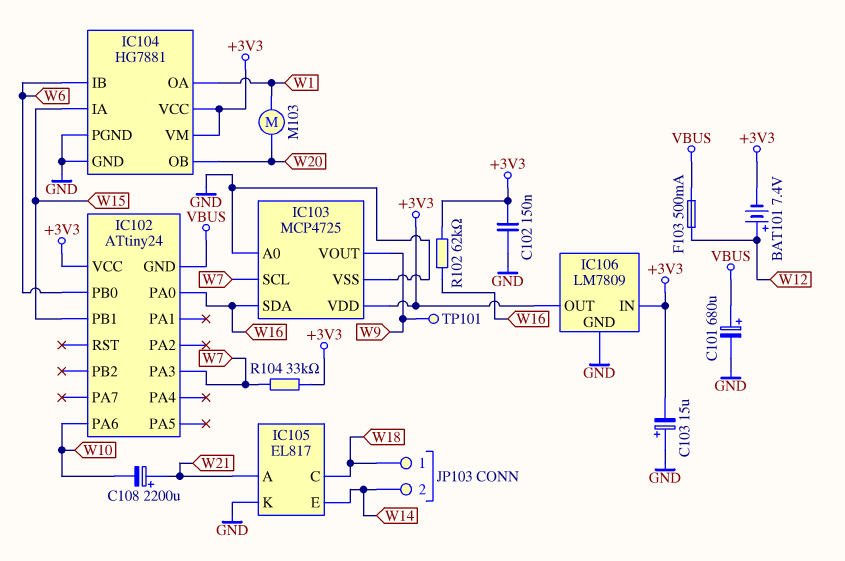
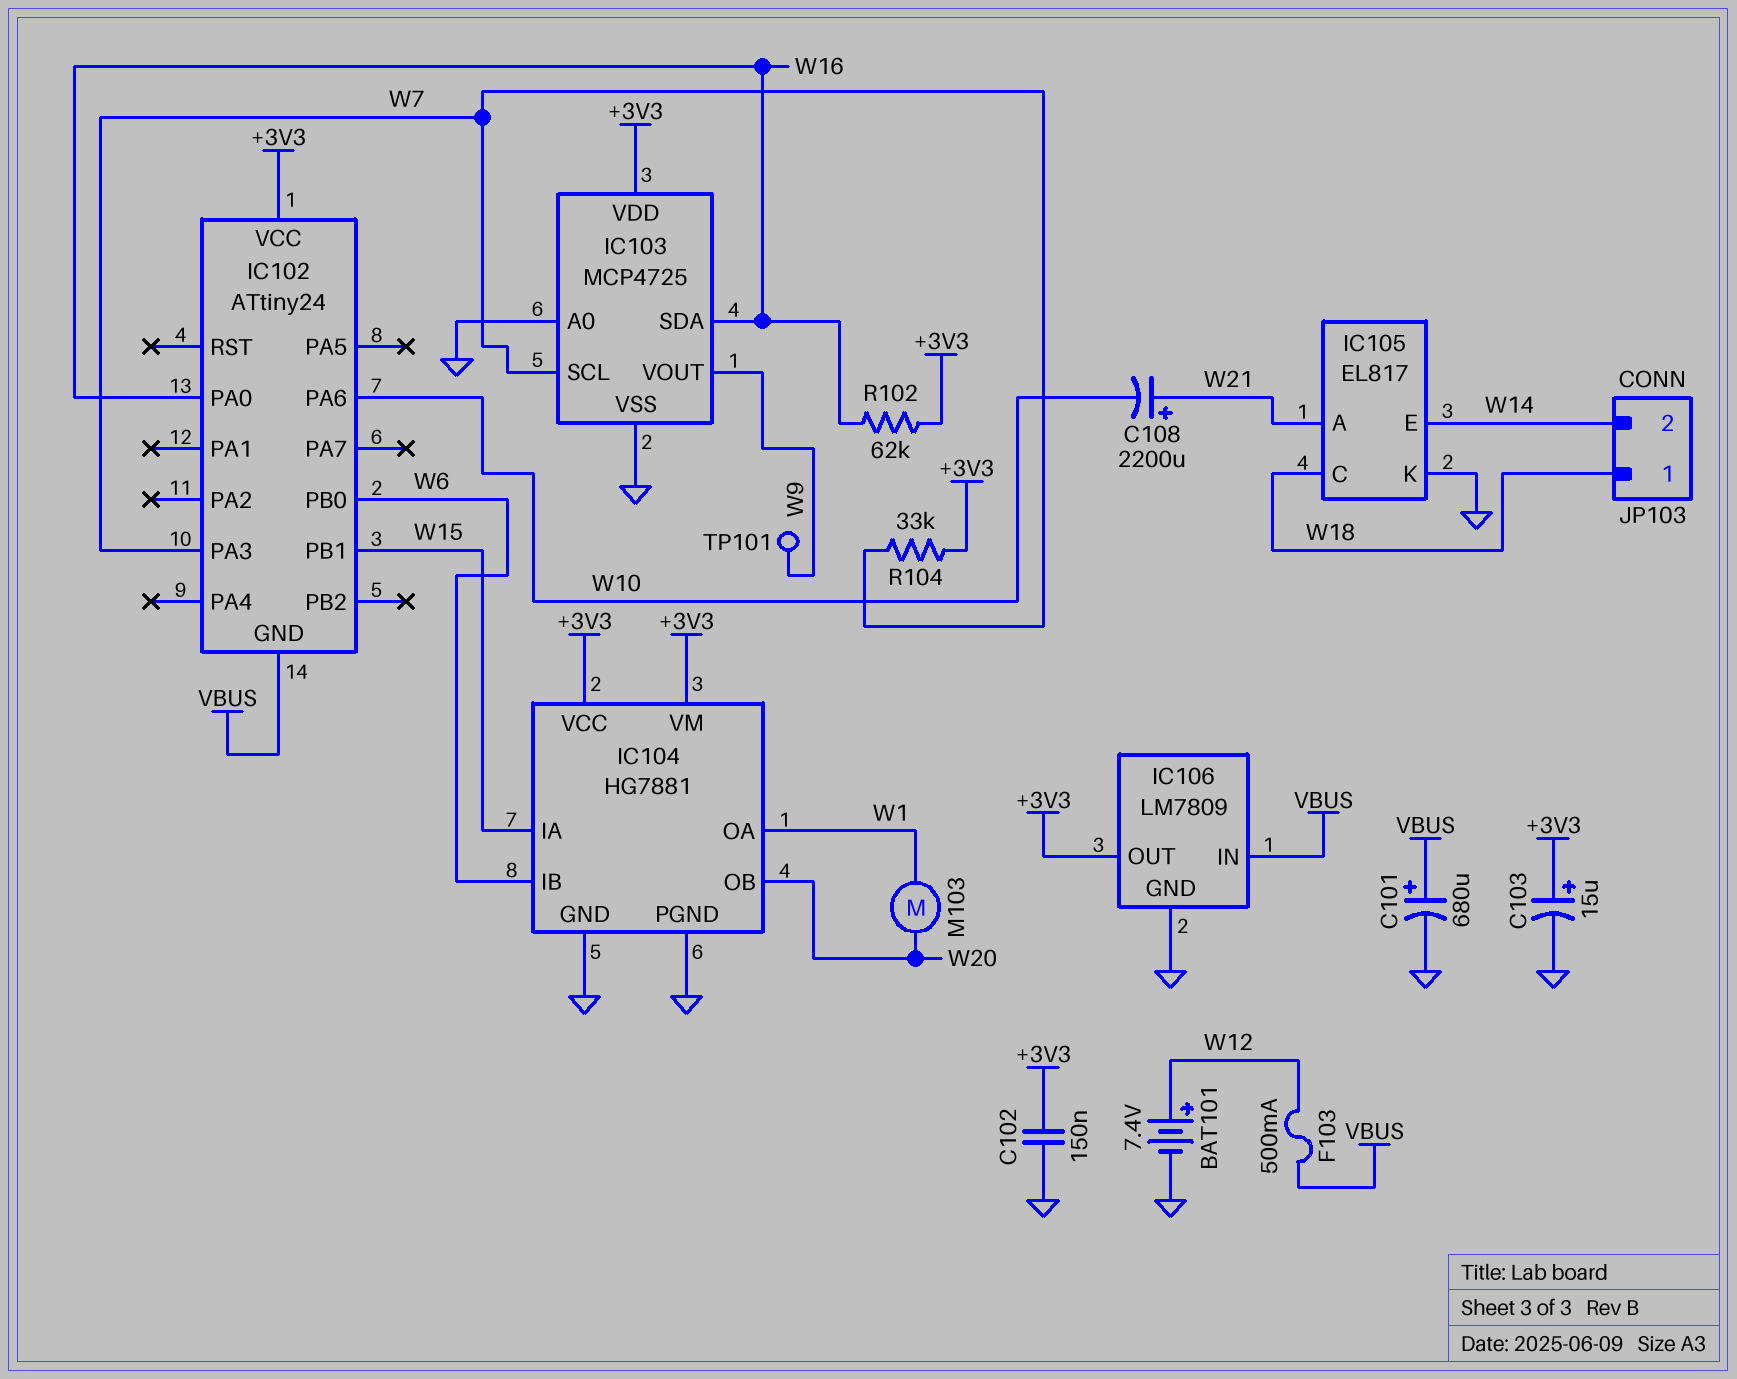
BAT101: 7.4V (plus W12, minus +3V3) -> 7.4V (plus W12, minus GND)
C103: 15uF (plus GND, minus +3V3) -> 15uF (plus +3V3, minus GND)
IC106 pin IN: +3V3 -> VBUS

